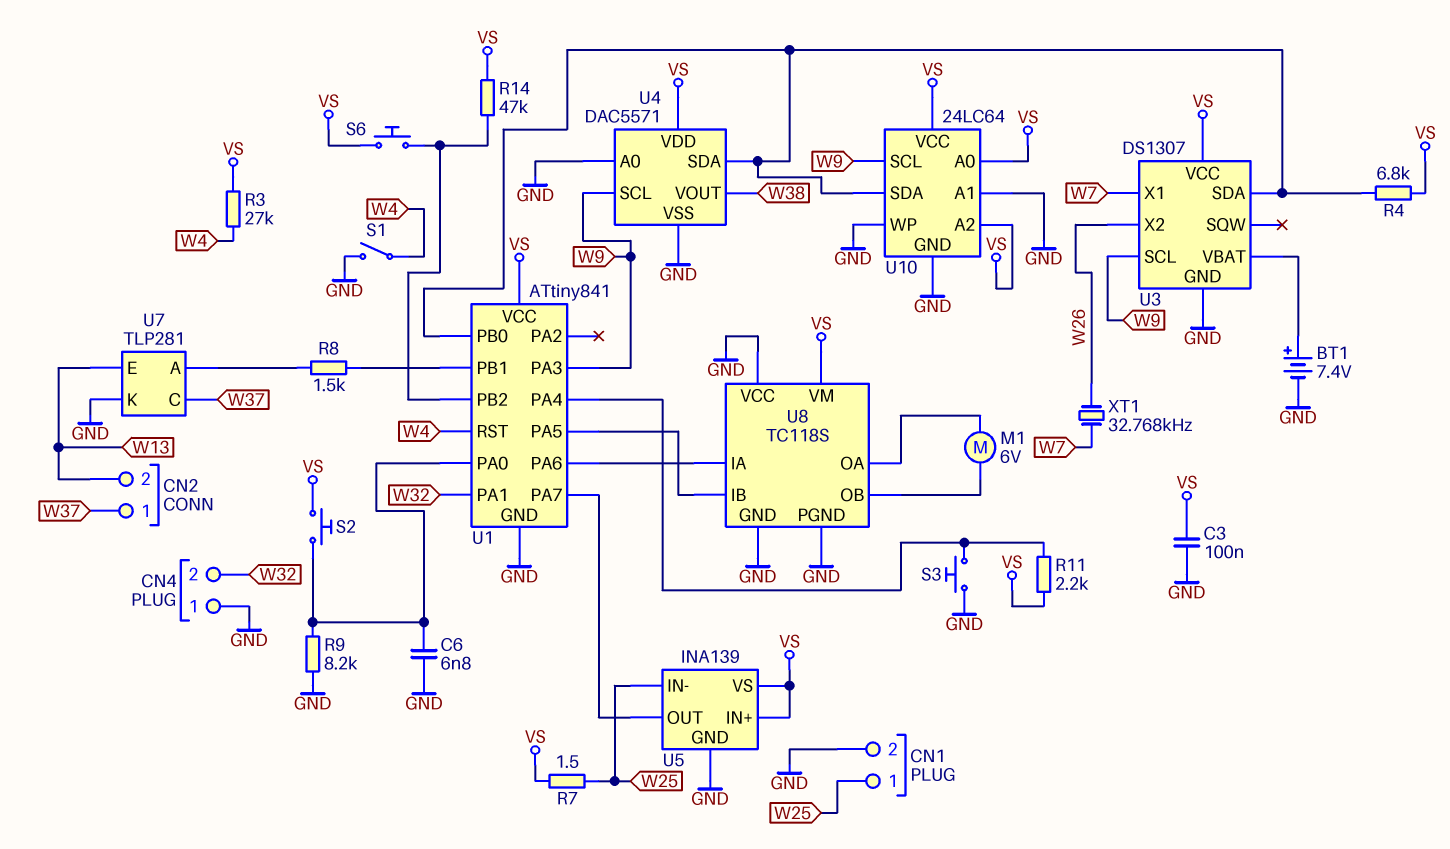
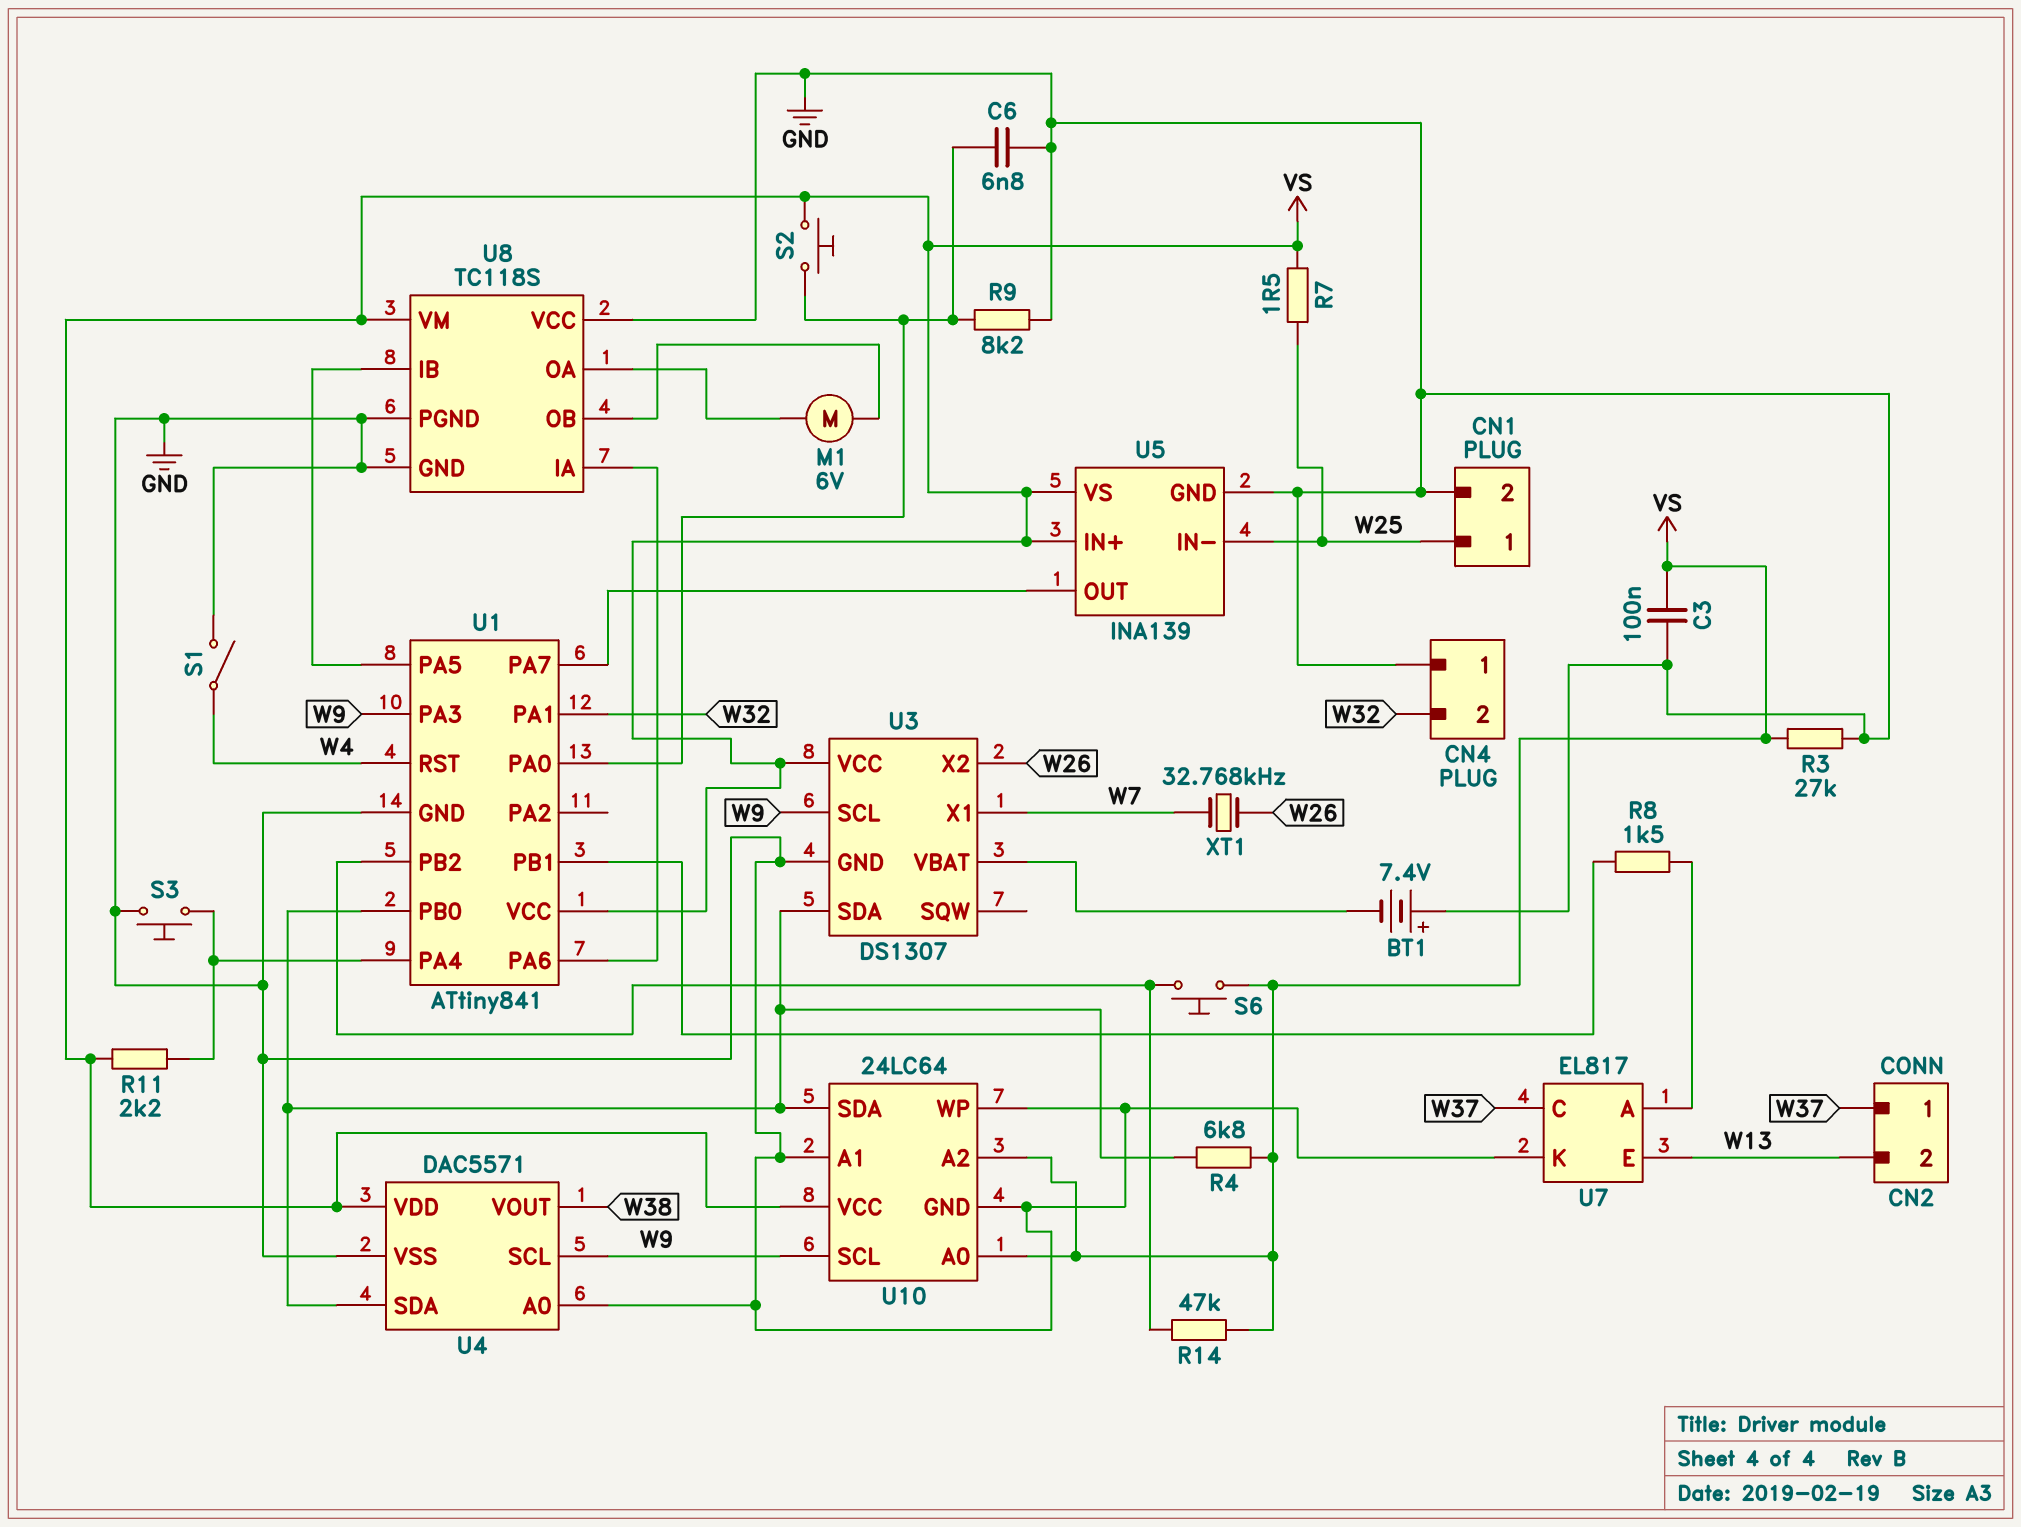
BT1: 7.4V (plus U3/VBAT, minus GND) -> 7.4V (plus GND, minus U3/VBAT)
R3: 27k (VS, W4) -> 27k (GND, VS)
U7: TLP281 -> EL817

